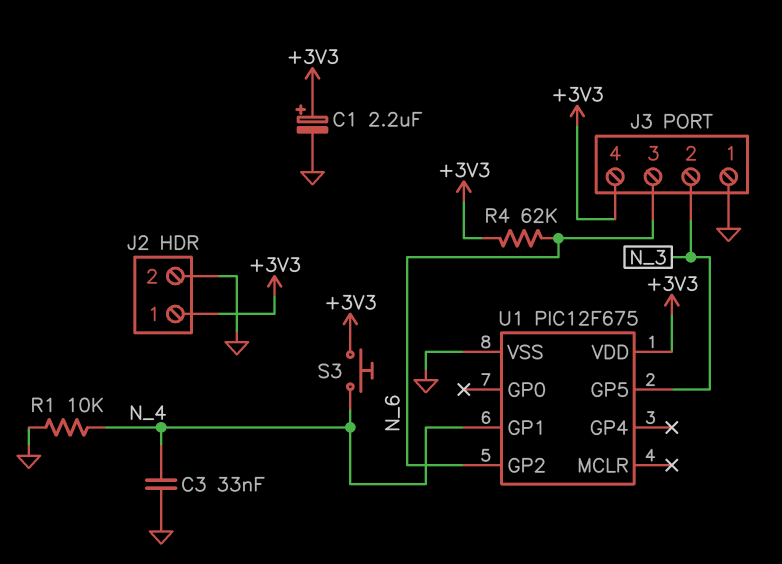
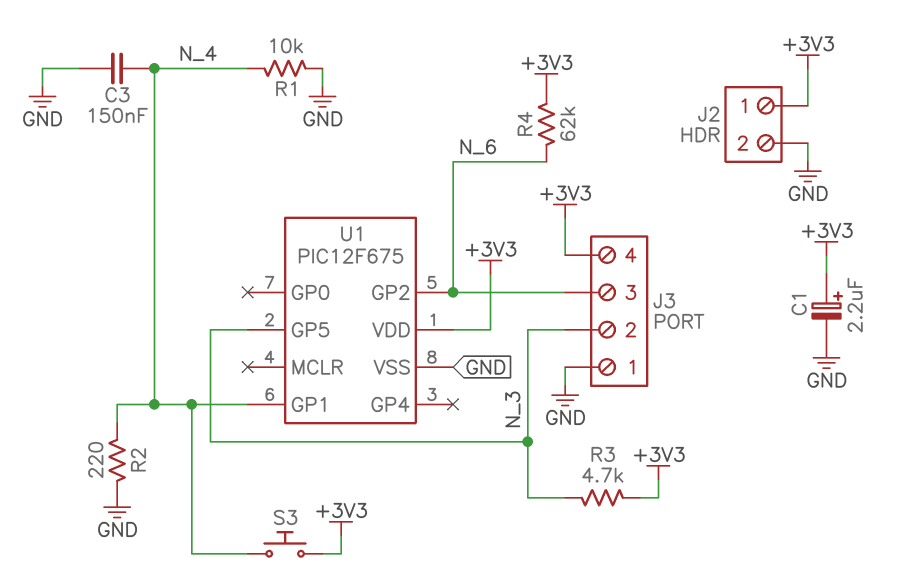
C3: 33nF (GND, N_4) -> 150nF (GND, N_4)
R2: none -> 220 (GND, N_4)
R3: none -> 4.7k (+3V3, N_3)

